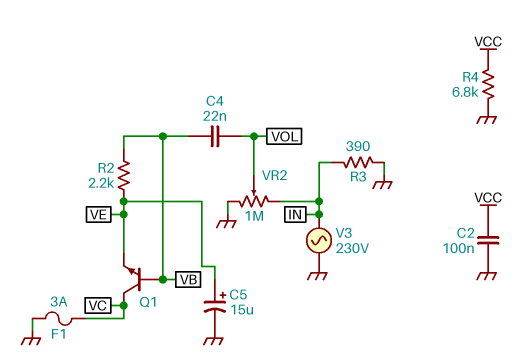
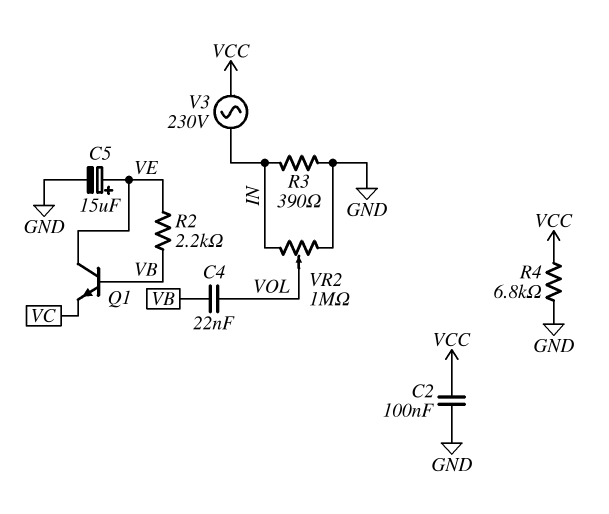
F1: 3A (GND, VC) -> none
Q1: NPN (B VB, C VC, E VE) -> NPN (B VB, C VE, E VC)
V3: AC 230V (GND, IN) -> AC 230V (IN, VCC)

